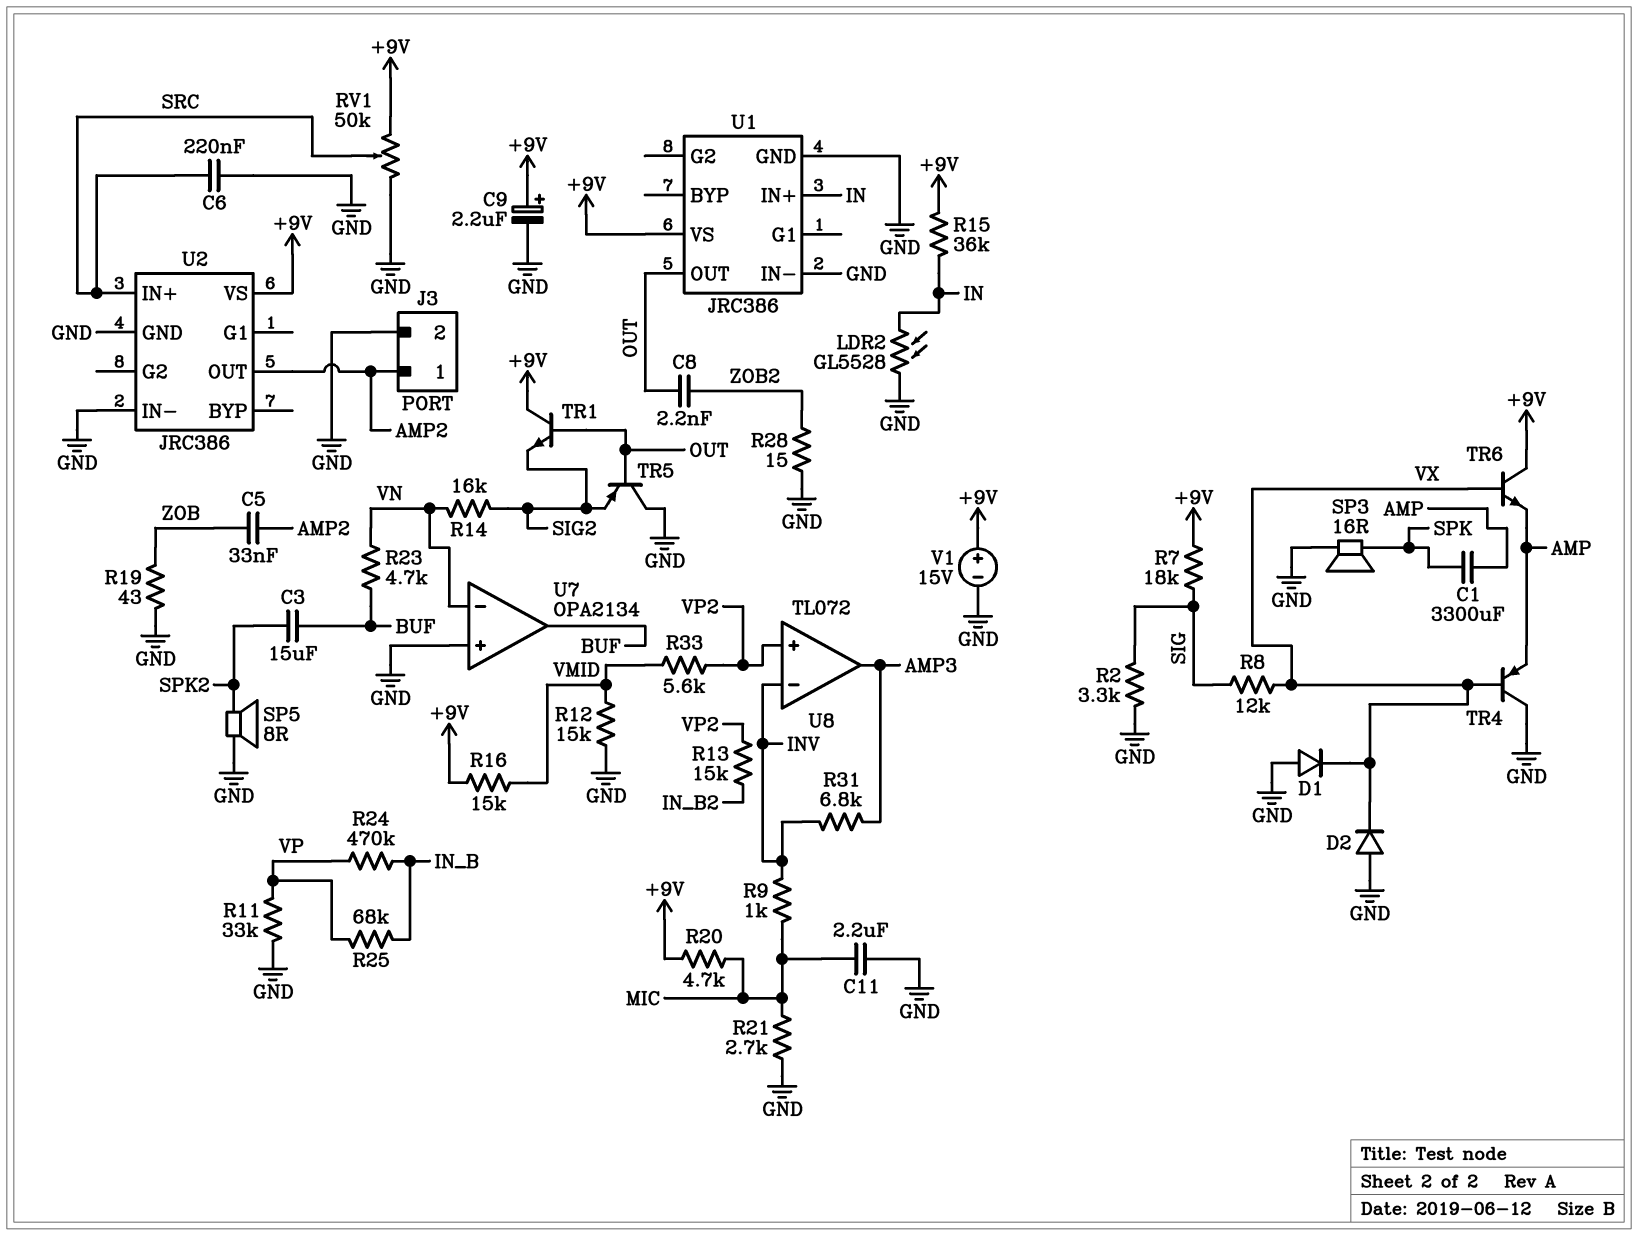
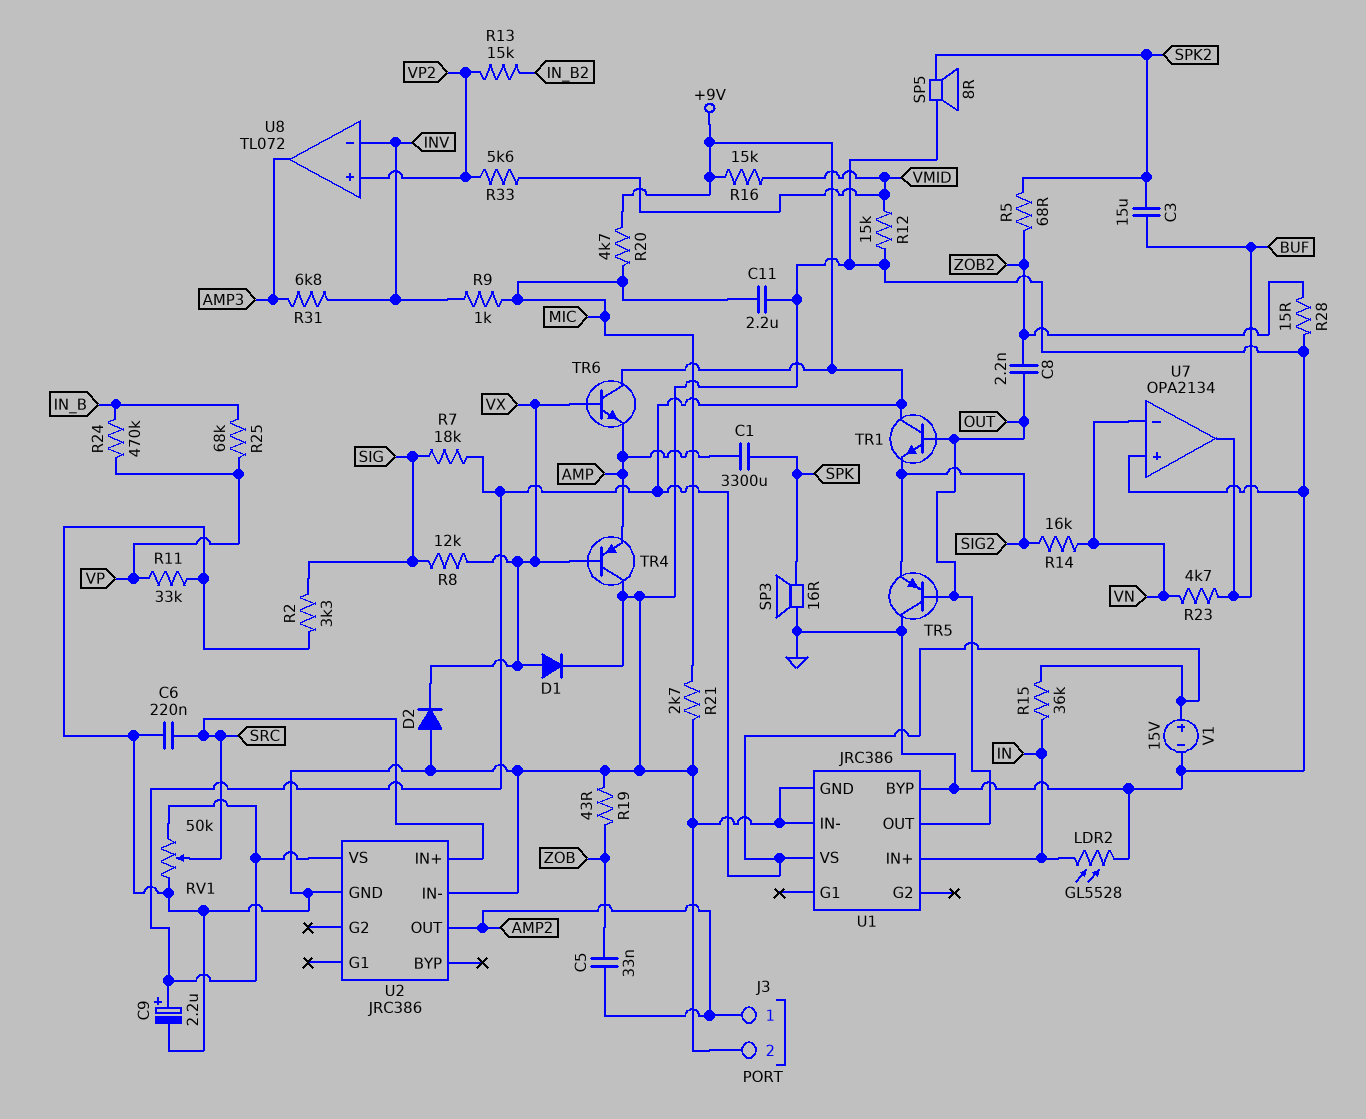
D1: diode (A GND, K VX) -> diode (A VX, K GND)
R5: none -> 68 (SPK2, ZOB2)
U1 pin BYP: none -> GND

